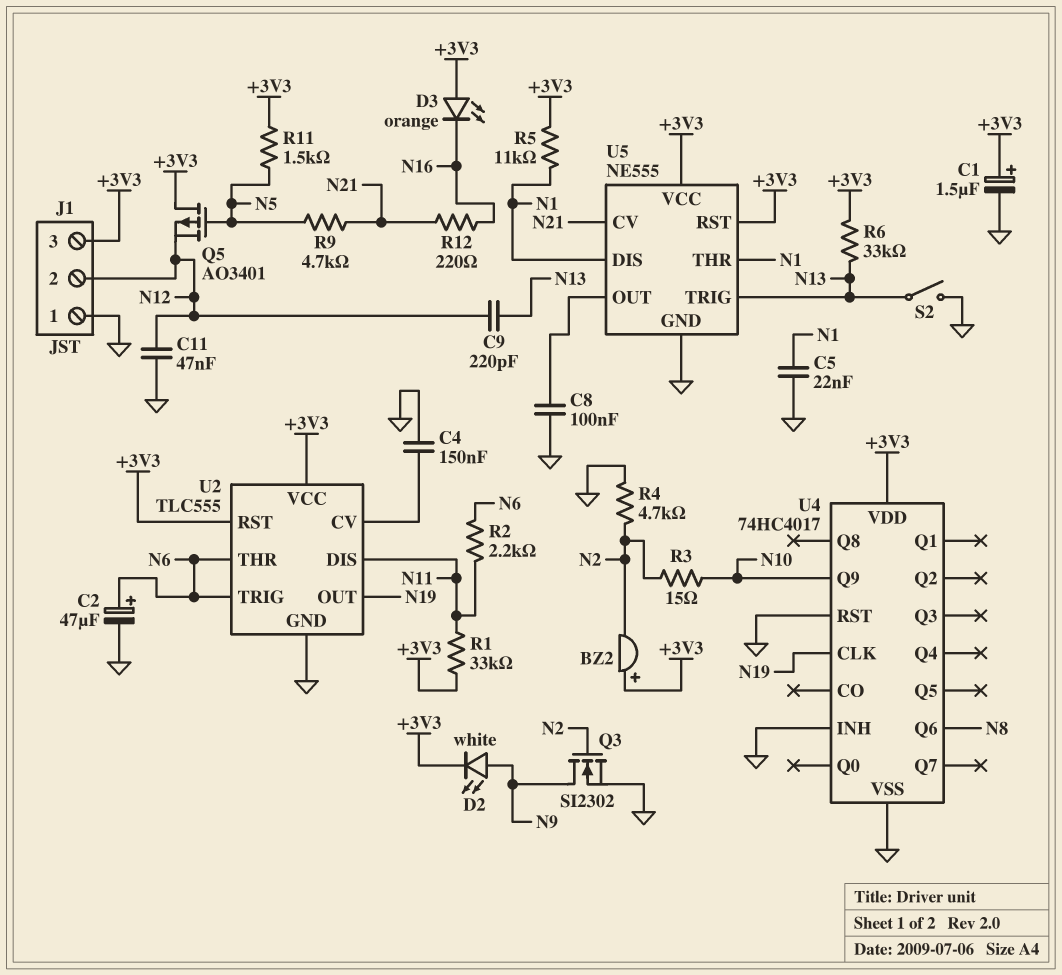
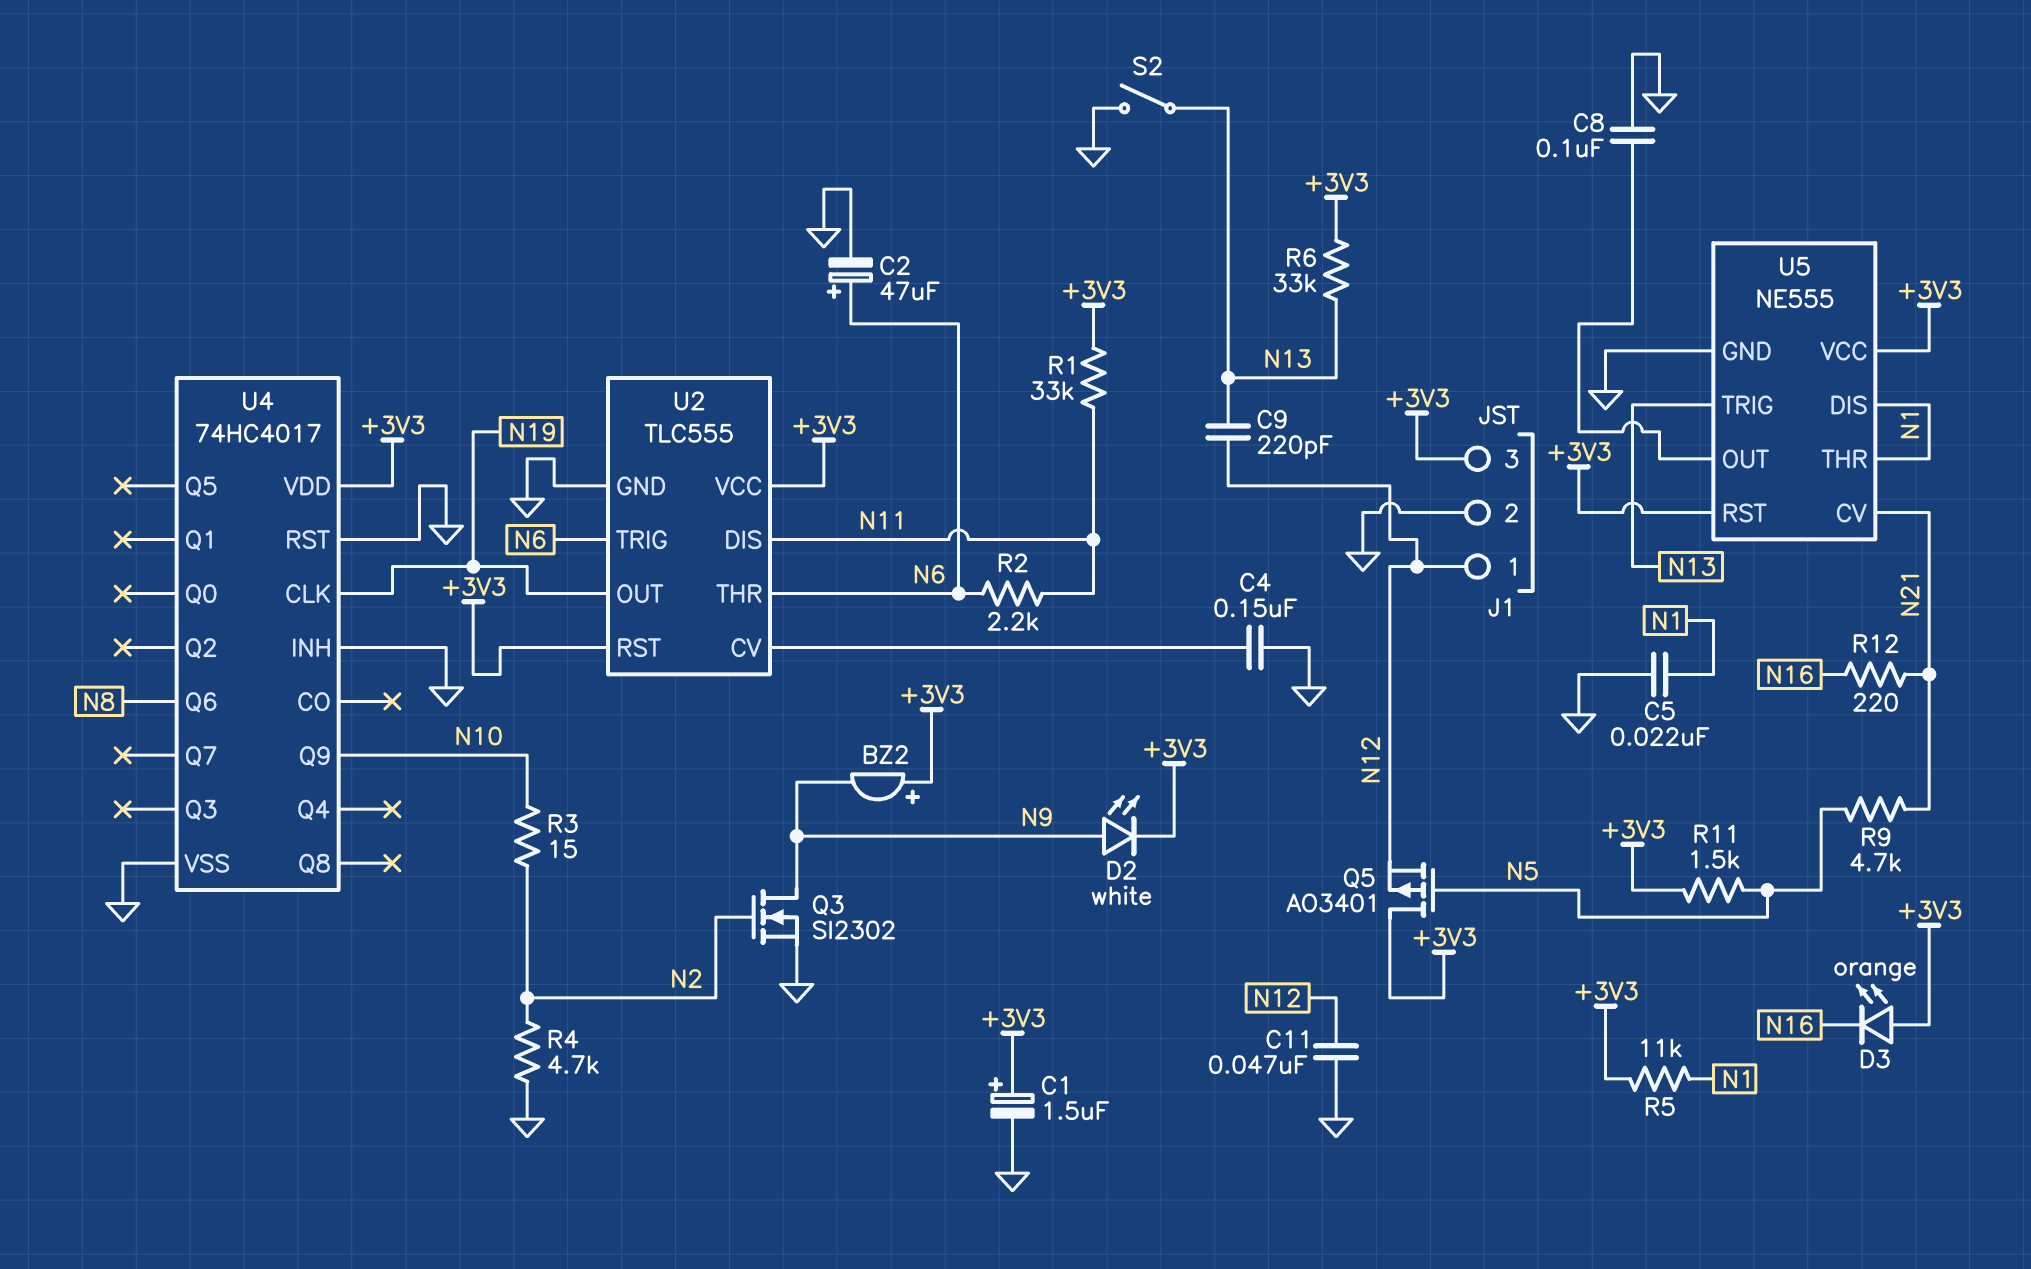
BZ2: buzzer (plus +3V3, minus N2) -> buzzer (plus +3V3, minus N9)
J1 pin 1: GND -> N12
J1 pin 2: N12 -> GND

